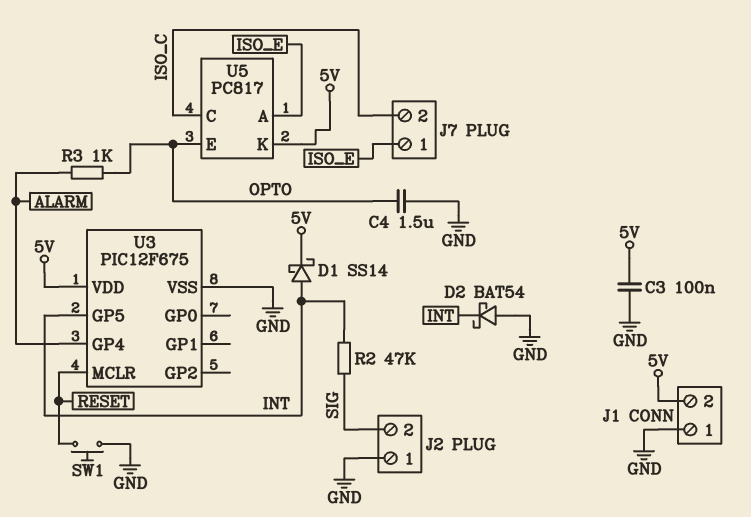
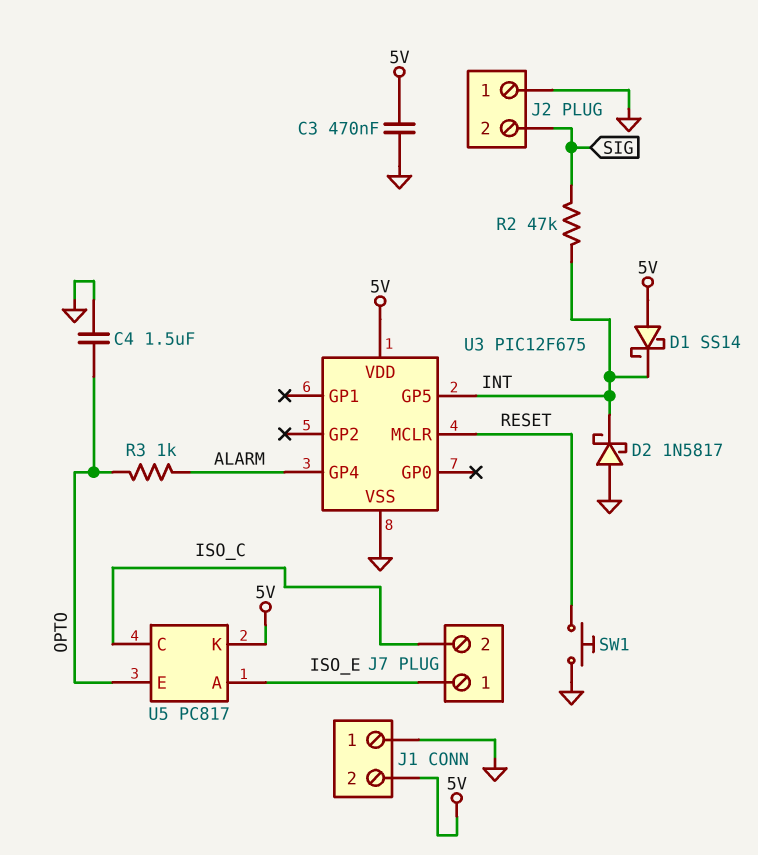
C3: 100nF (5V, GND) -> 470nF (5V, GND)
D1: schottky SS14 (A INT, K 5V) -> schottky SS14 (A 5V, K INT)
D2: schottky BAT54 (A GND, K INT) -> schottky 1N5817 (A GND, K INT)

